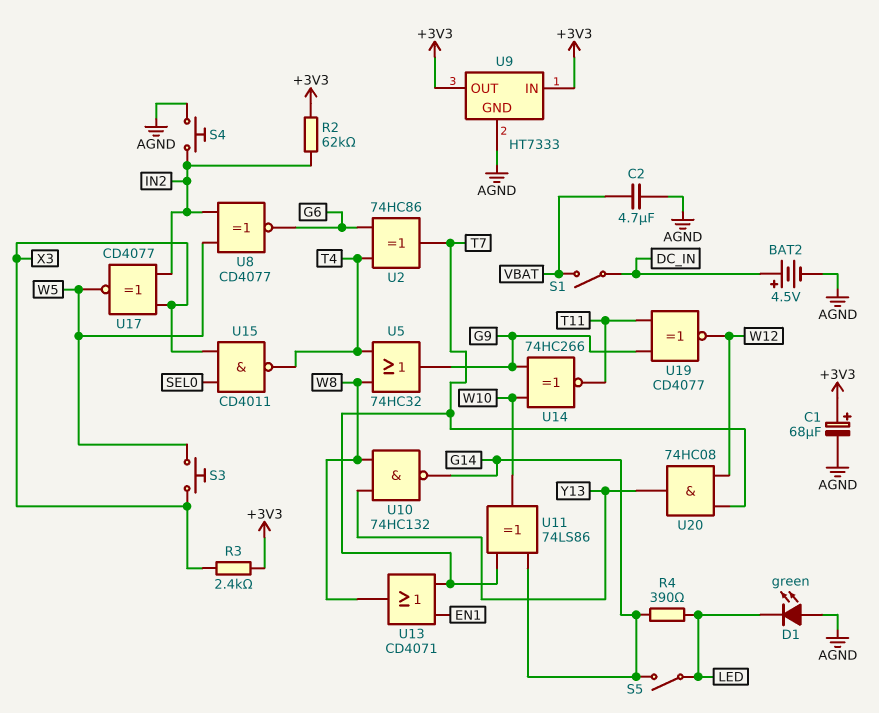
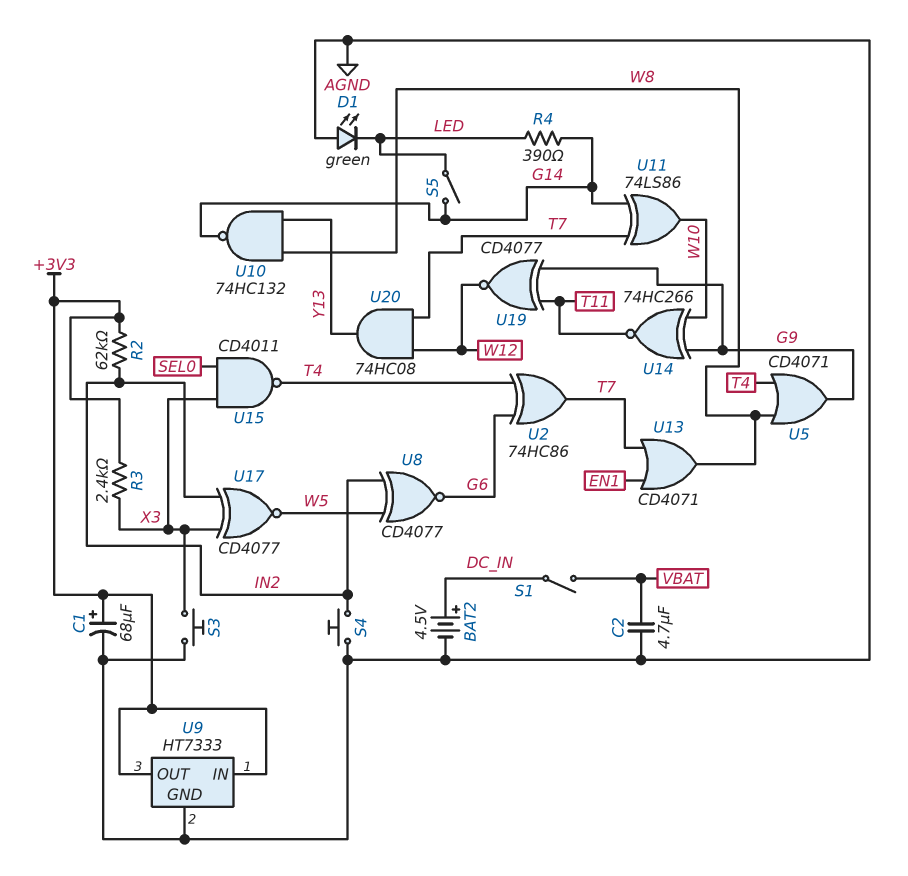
S3: button (W5, X3) -> button (AGND, X3)
U5: OR 74HC32 (in T4, in W8, out G9) -> OR CD4071 (in T4, in W8, out G9)

